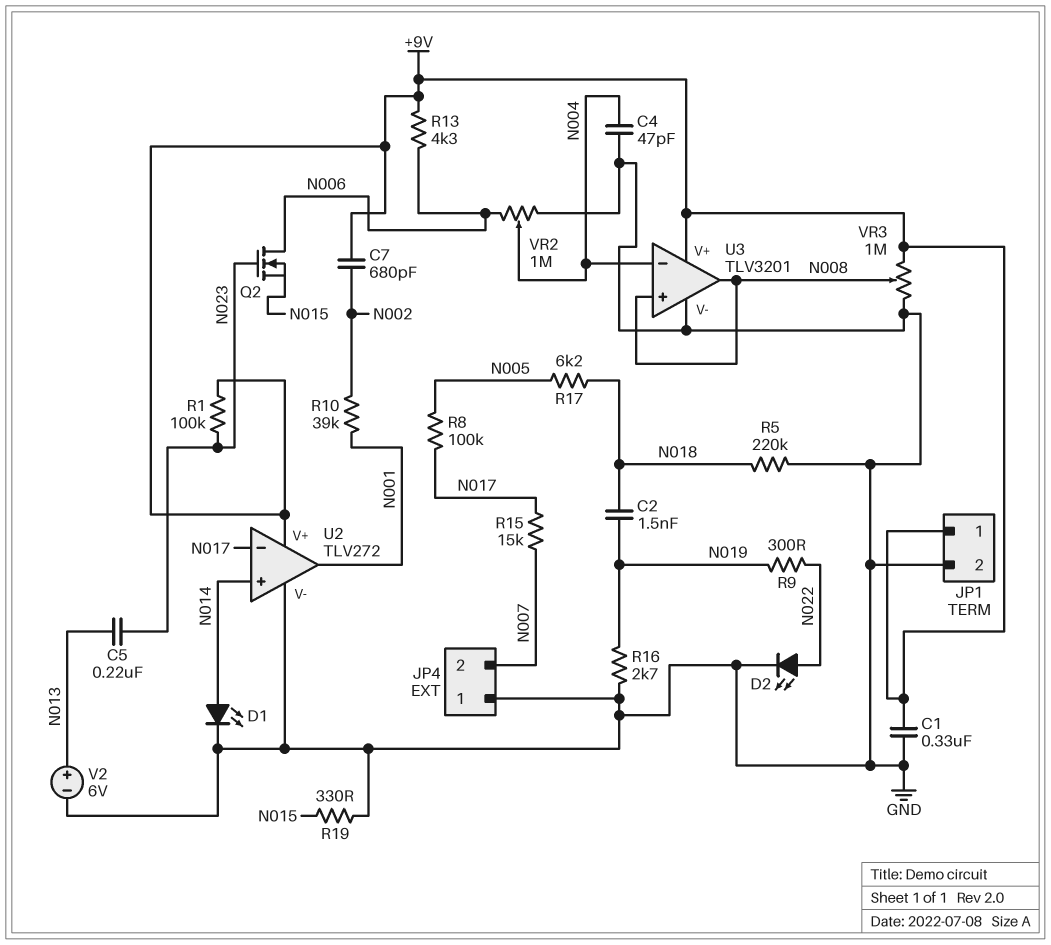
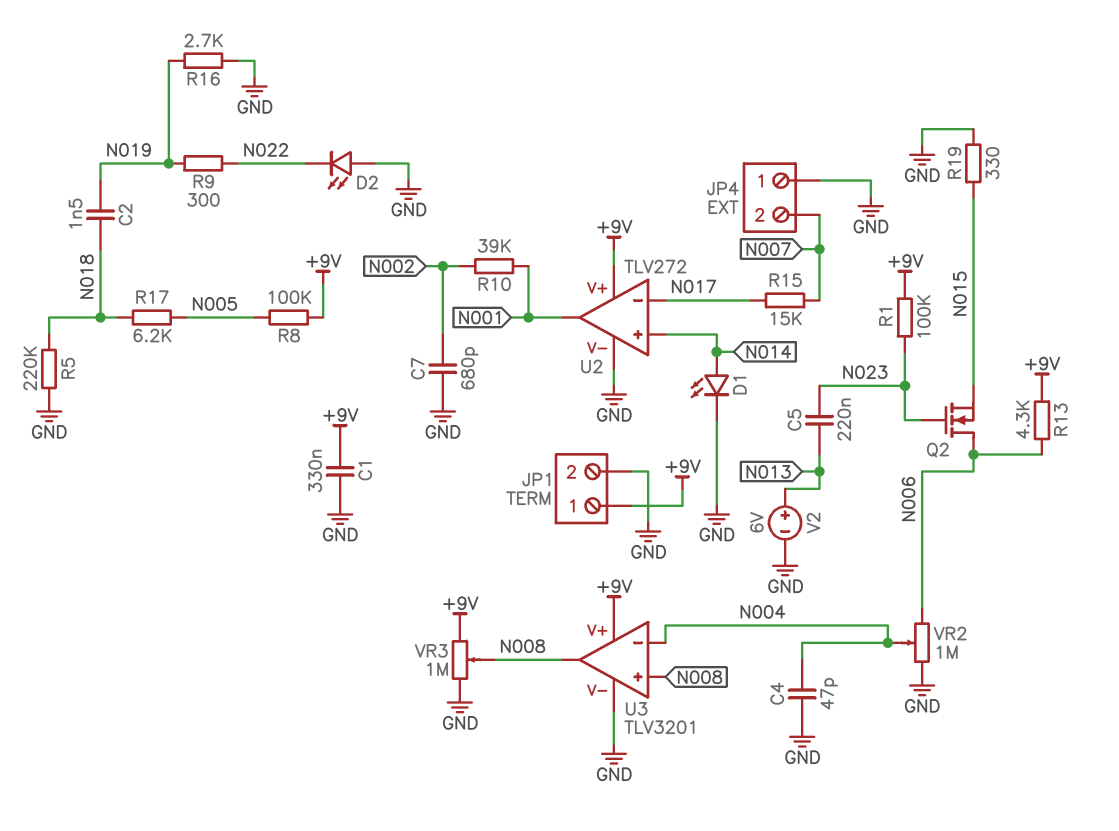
C7: 680pF (+9V, N002) -> 680pF (GND, N002)
D2: LED (A N022, K GND) -> LED (A GND, K N022)
R8: 100k (N005, N017) -> 100k (+9V, N005)

